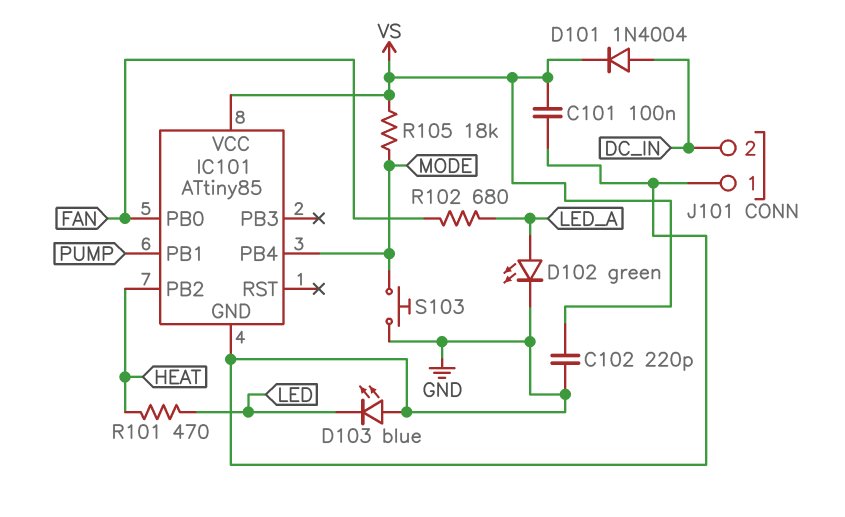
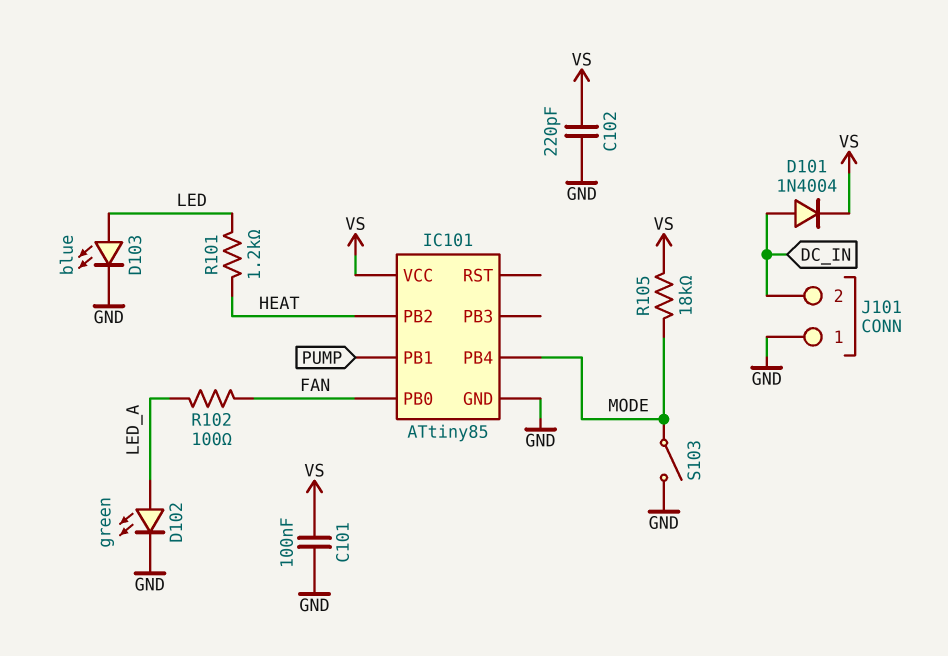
D103: LED blue (A GND, K LED) -> LED blue (A LED, K GND)
R101: 470 (HEAT, LED) -> 1.2k (HEAT, LED)
R102: 680 (FAN, LED_A) -> 100 (FAN, LED_A)
S103: button (GND, MODE) -> switch (GND, MODE)

